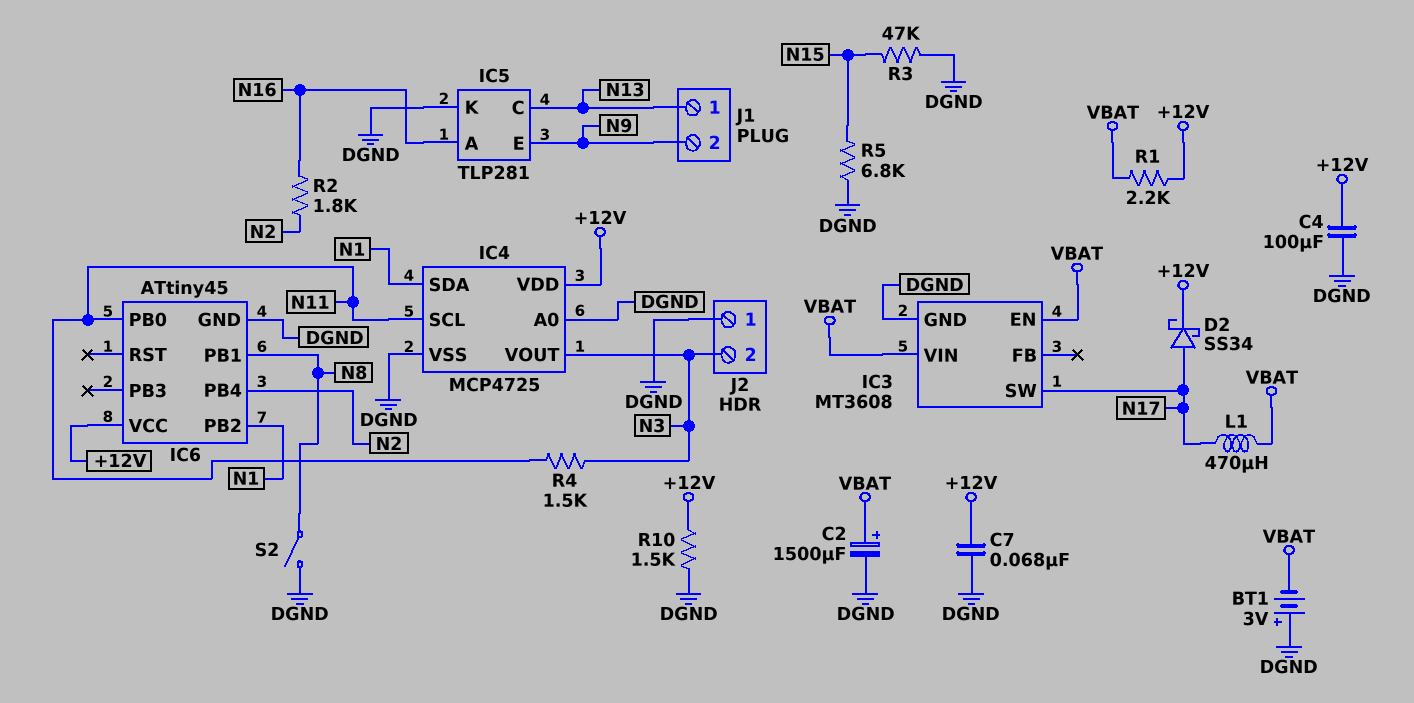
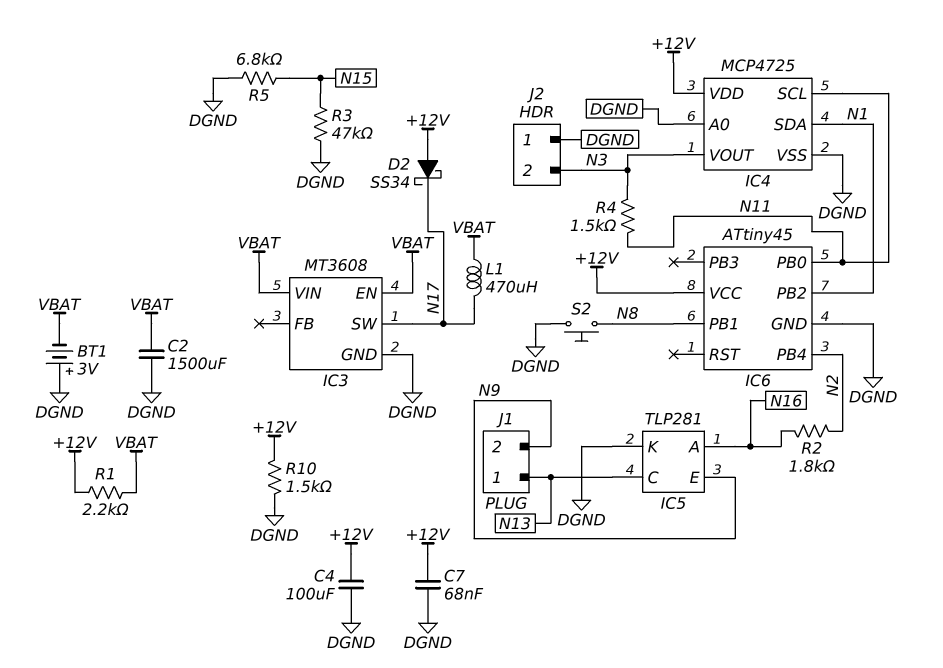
C2: 1500uF (plus VBAT, minus DGND) -> 1500uF (DGND, VBAT)
D2: schottky SS34 (A N17, K +12V) -> schottky SS34 (A +12V, K N17)
S2: switch (DGND, N8) -> button (DGND, N8)

